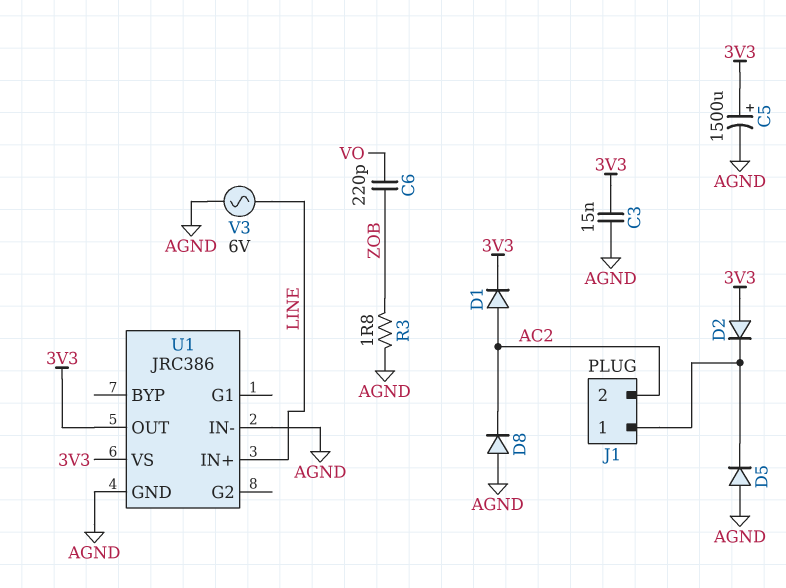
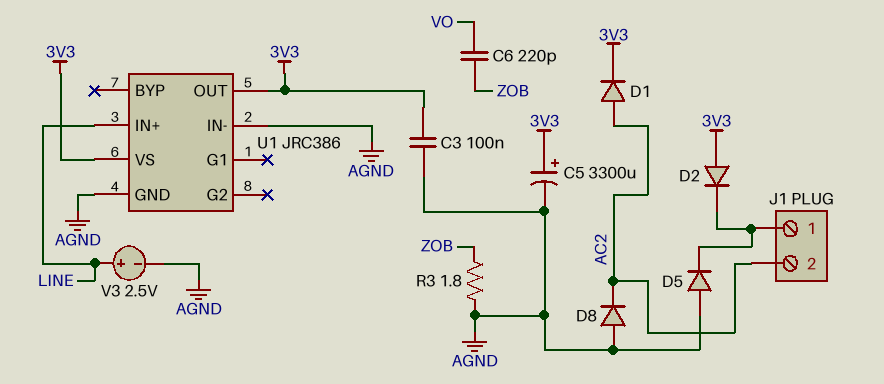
C3: 15nF (3V3, AGND) -> 100nF (3V3, AGND)
C5: 1500uF (plus 3V3, minus AGND) -> 3300uF (plus 3V3, minus AGND)
V3: AC 6V (AGND, LINE) -> 2.5V (plus LINE, minus AGND)

